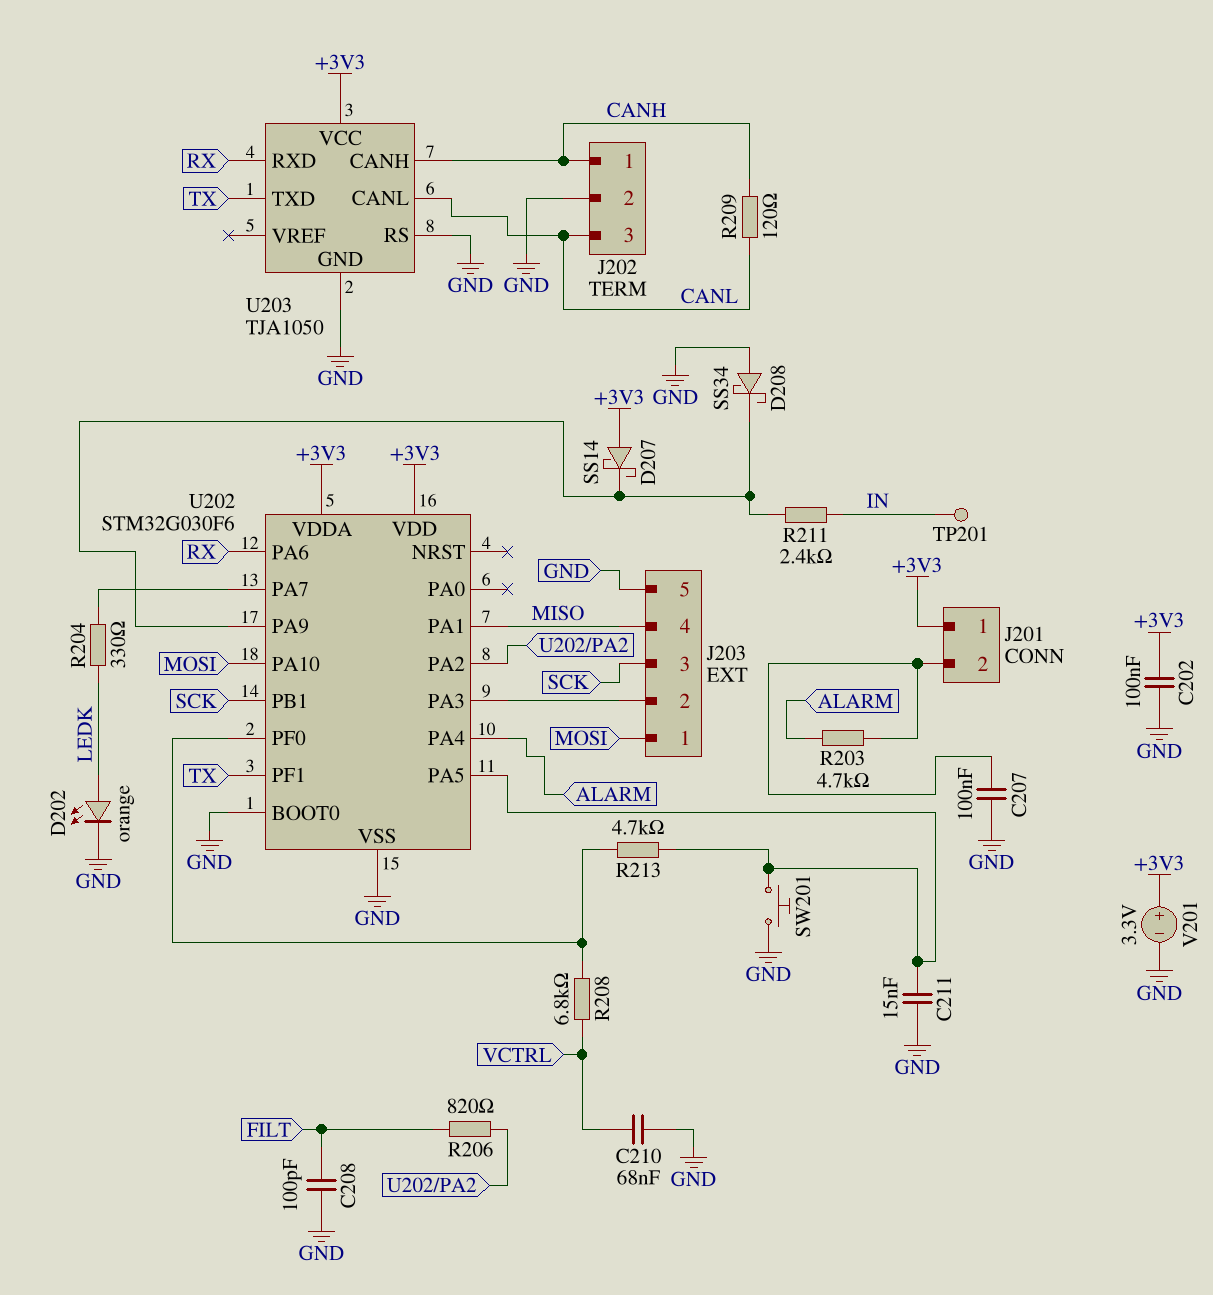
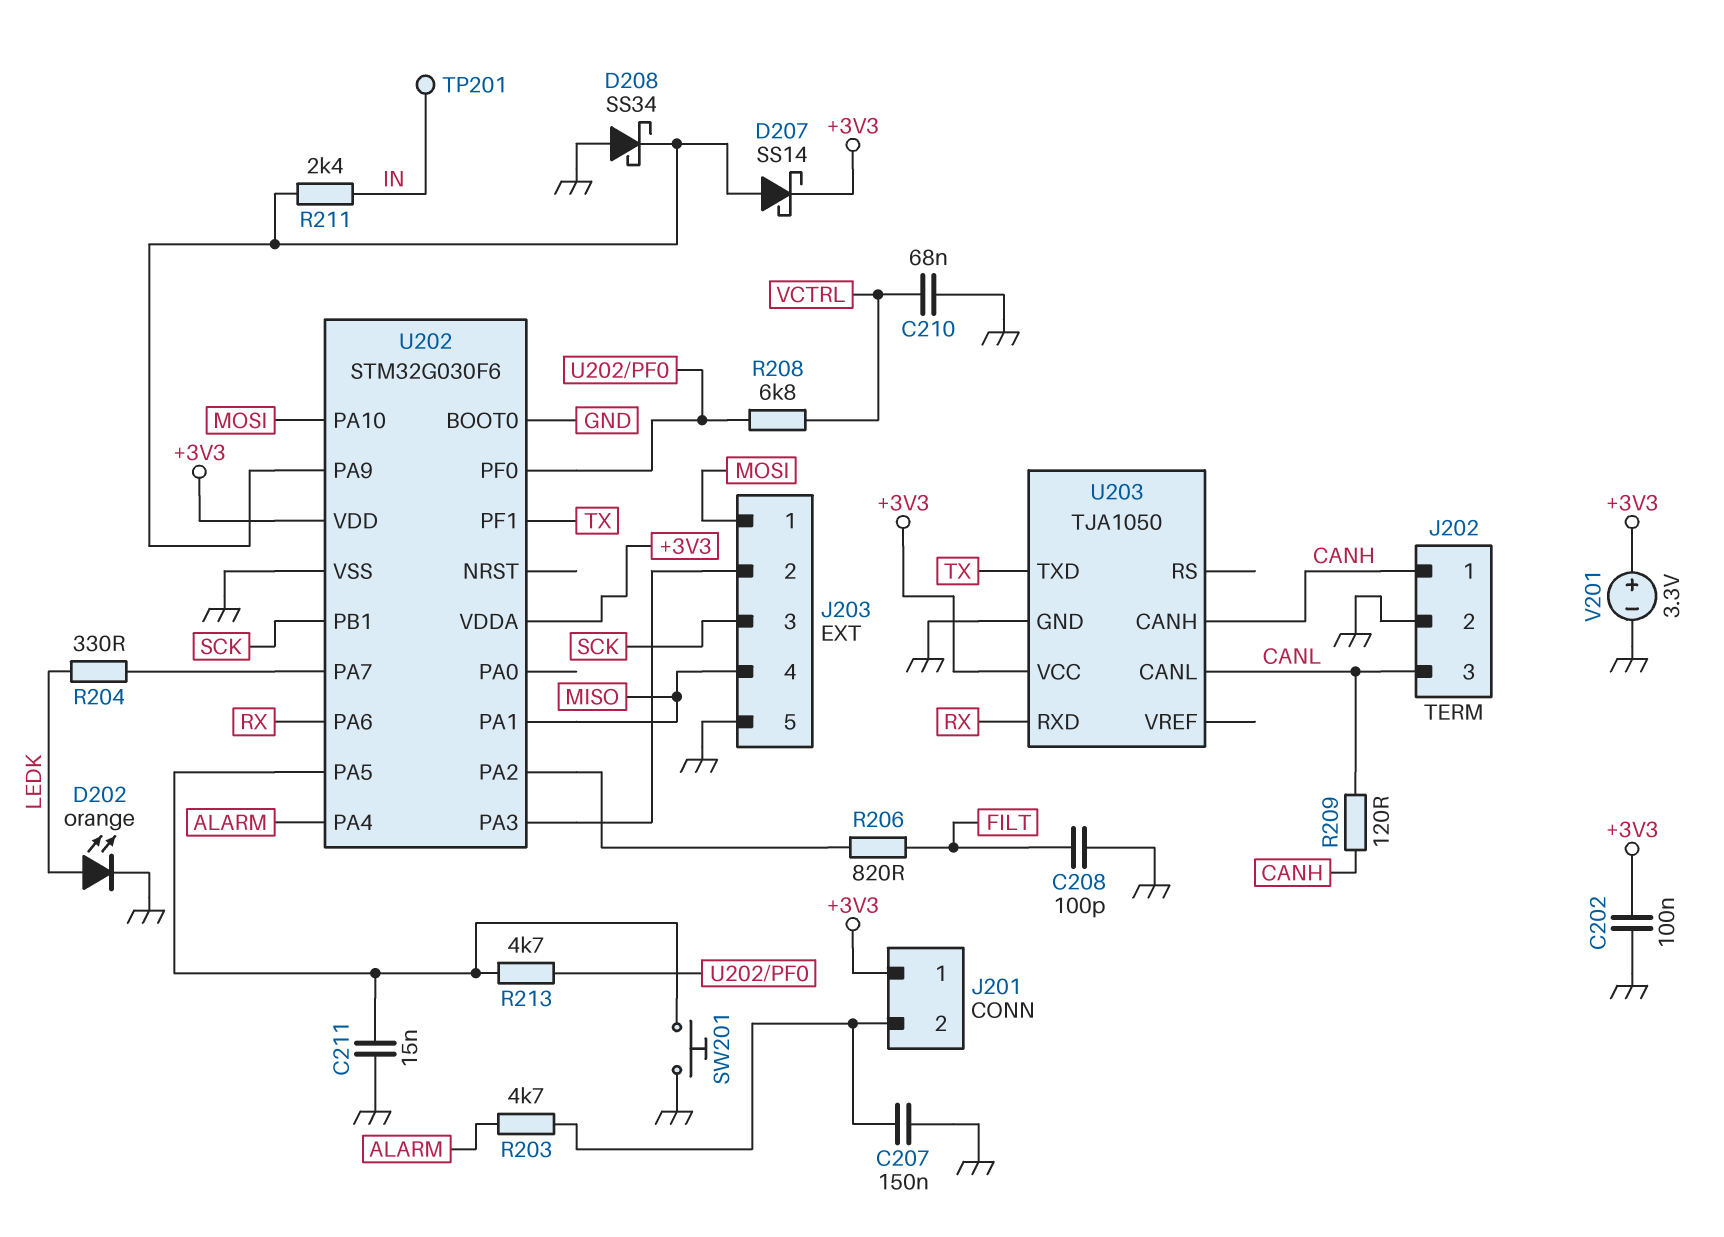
C207: 100nF (GND, J201/2) -> 150nF (GND, J201/2)
D207: schottky SS14 (A +3V3, K U202/PA9) -> schottky SS14 (A U202/PA9, K +3V3)
U203 pin RS: GND -> none

